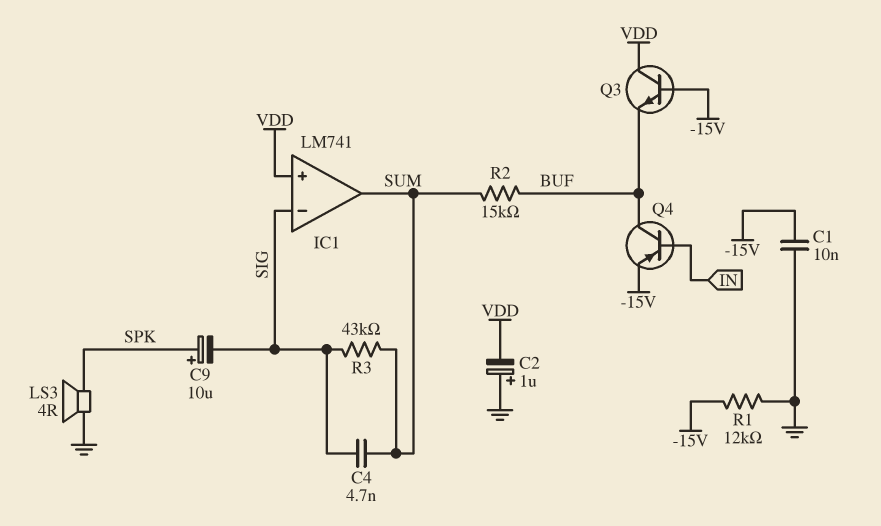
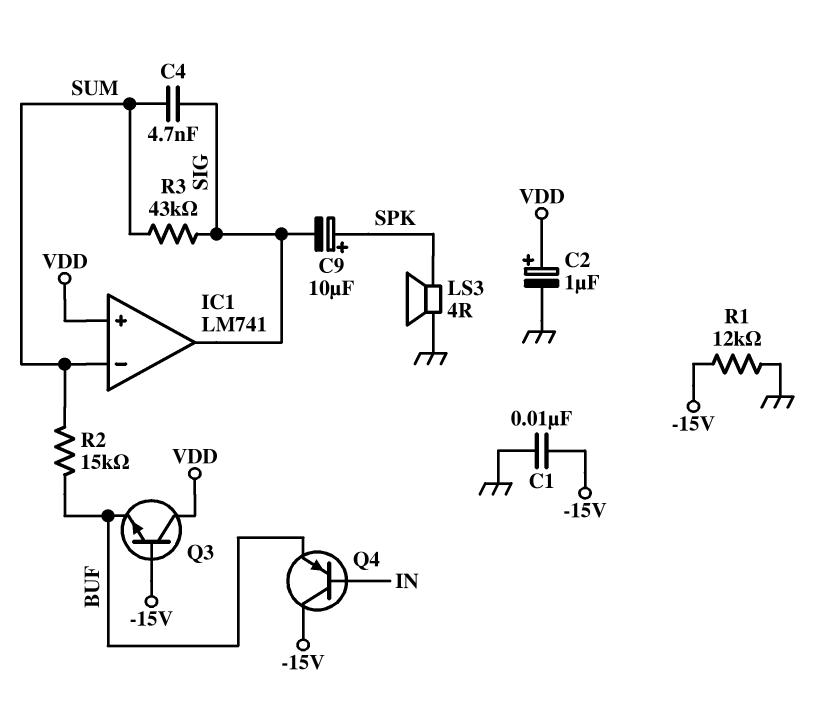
C2: 1uF (plus GND, minus VDD) -> 1uF (plus VDD, minus GND)
IC1 pin in-: SIG -> SUM
IC1 pin out: SUM -> SIG
Q4: PNP (B IN, C BUF, E -15V) -> PNP (B IN, C -15V, E BUF)

